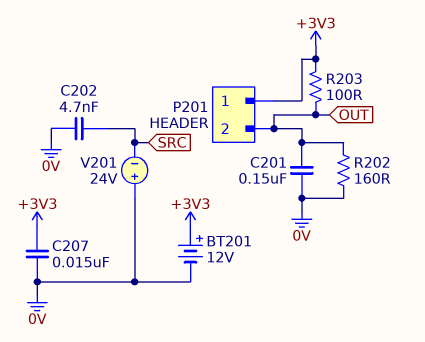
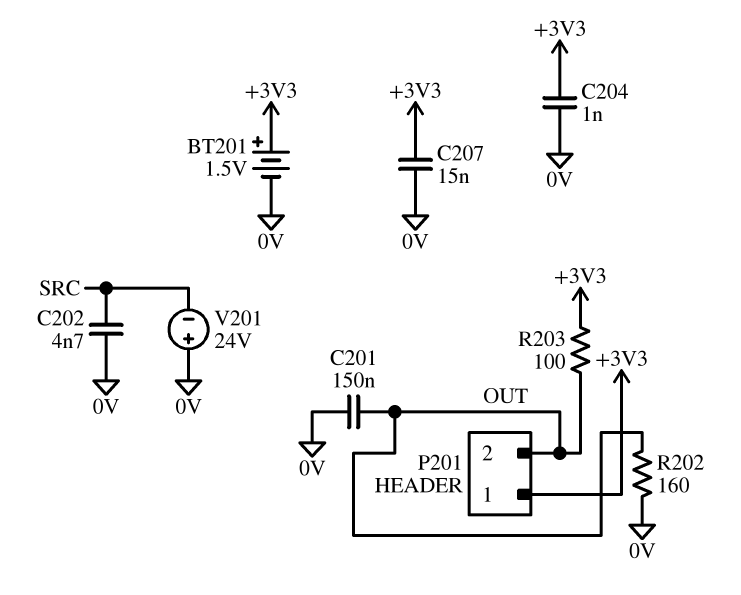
BT201: 12V (plus +3V3, minus 0V) -> 1.5V (plus +3V3, minus 0V)
C204: none -> 1nF (+3V3, 0V)

